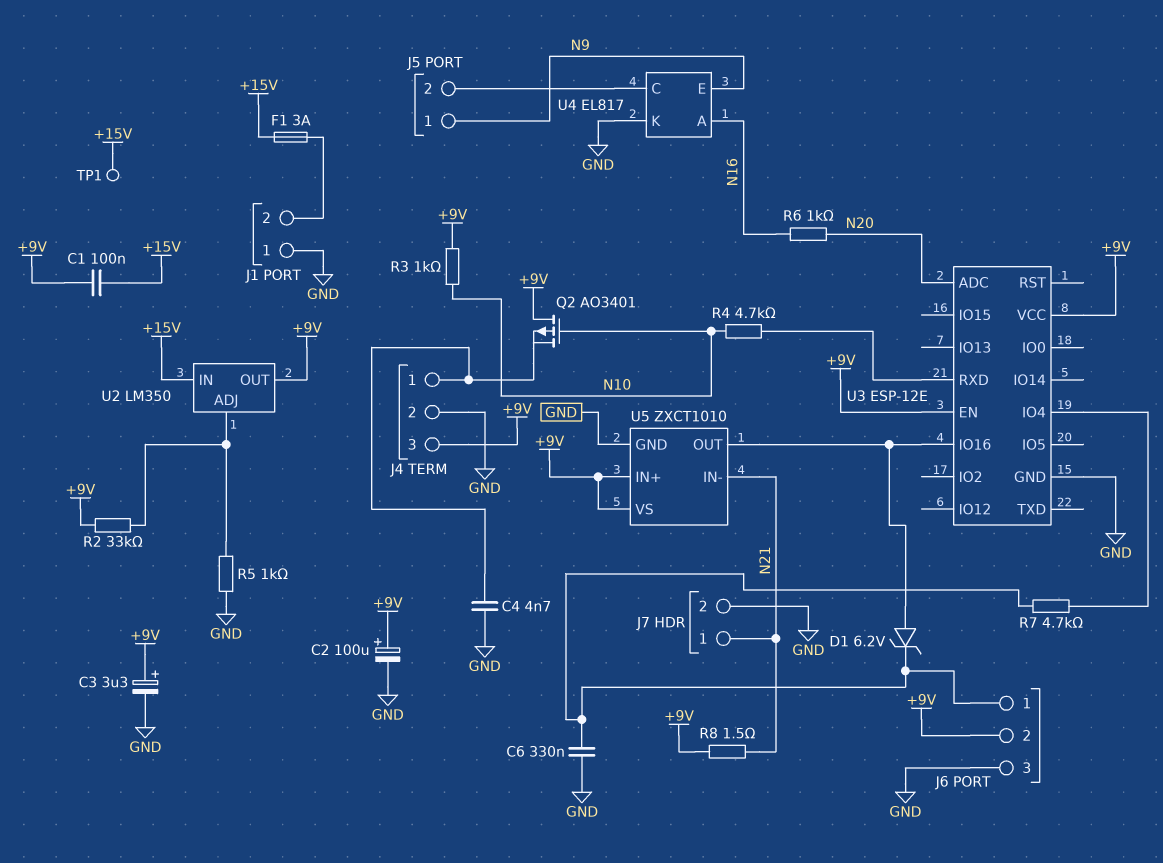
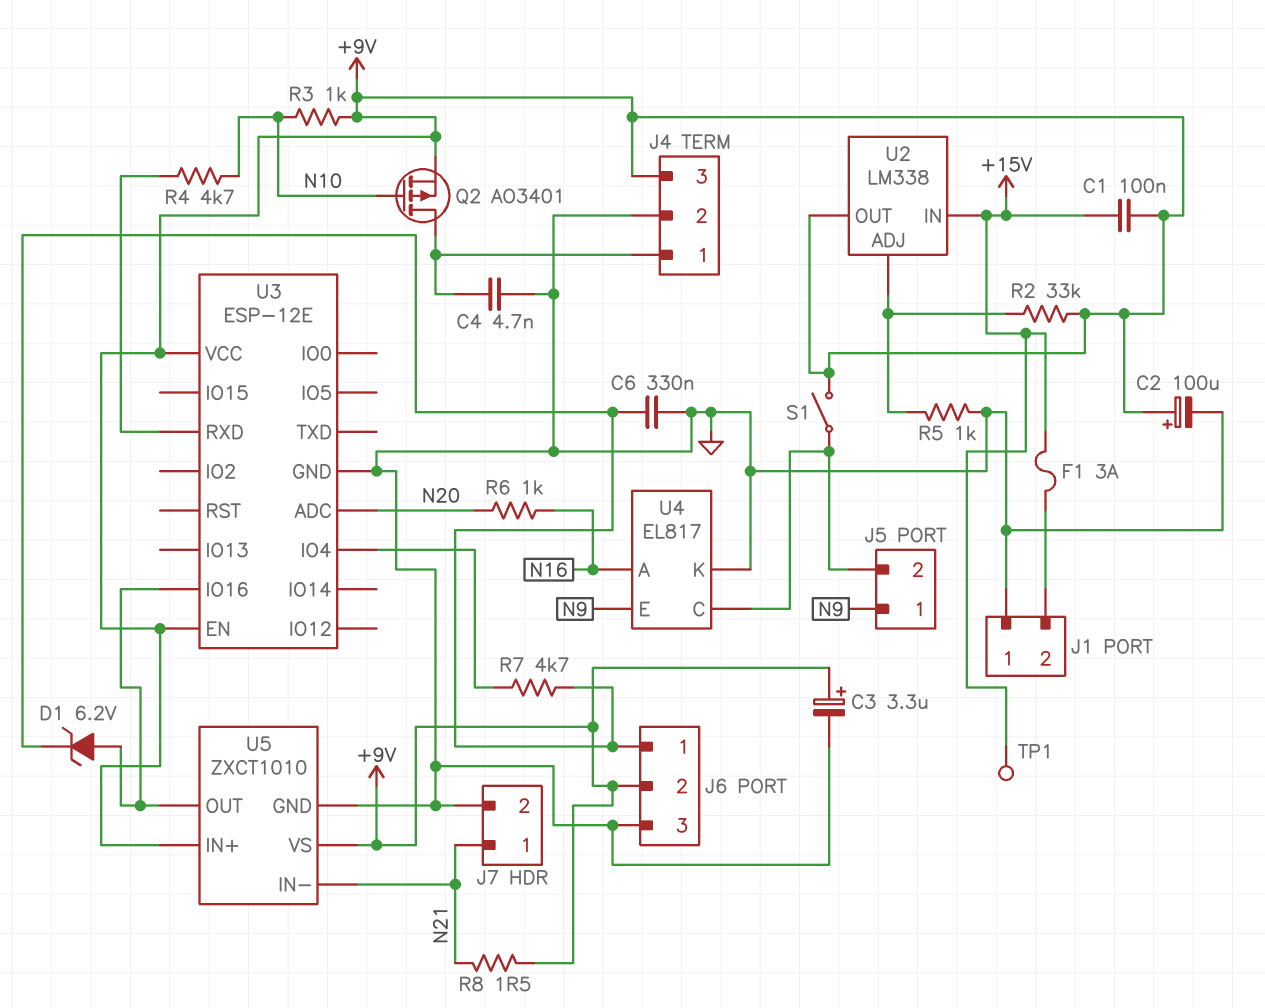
Q2: PMOS AO3401 (G N10, D +9V, S J4/1) -> PMOS AO3401 (G N10, D J4/1, S +9V)
S1: none -> switch (+9V, J5/2)
U2: LM350 -> LM338

